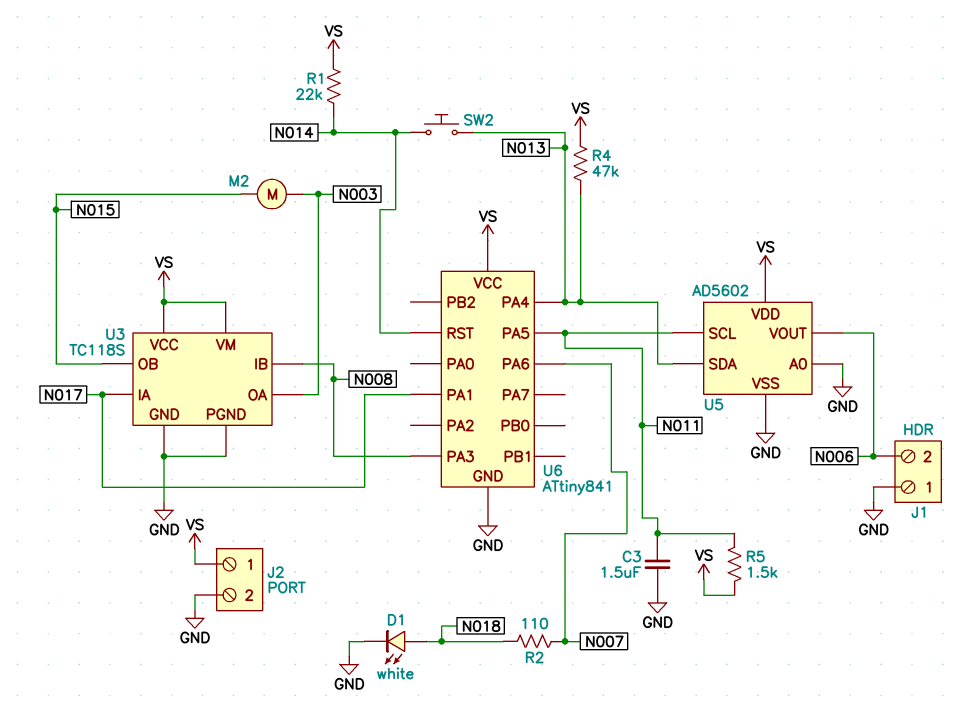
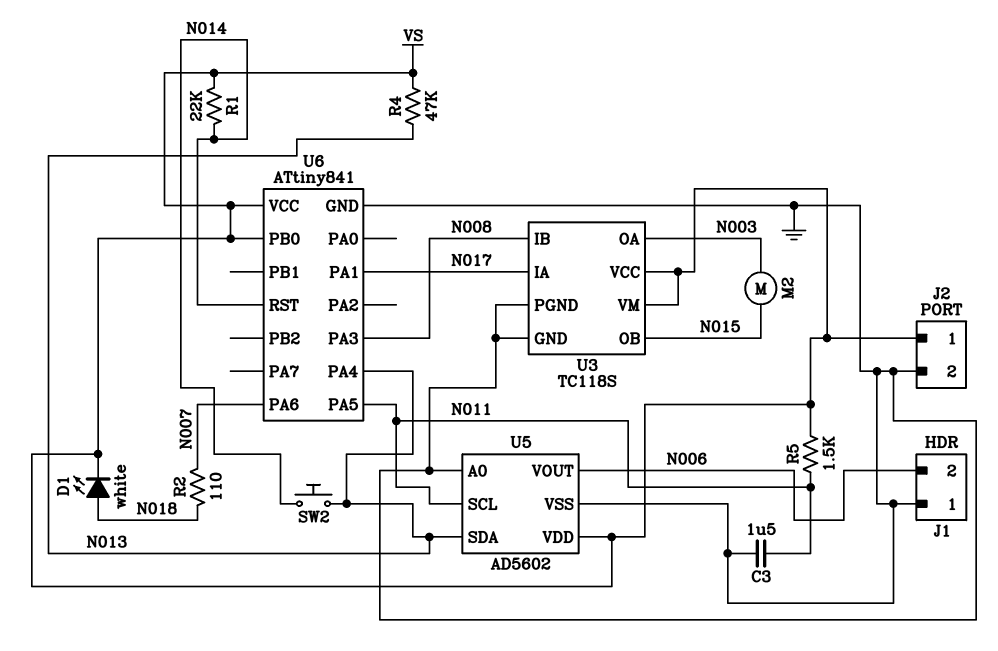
D1: LED white (A N018, K GND) -> LED white (A N018, K VS)
U6 pin PB0: none -> VS

